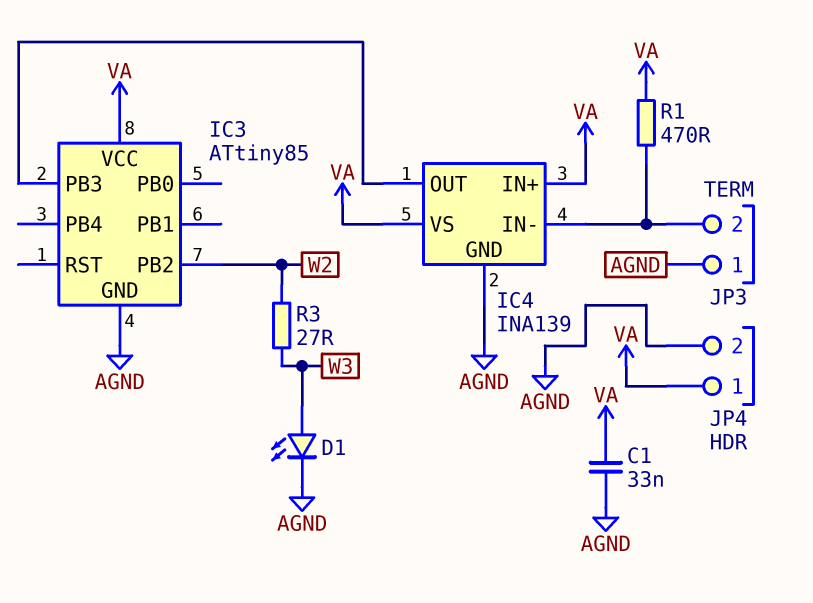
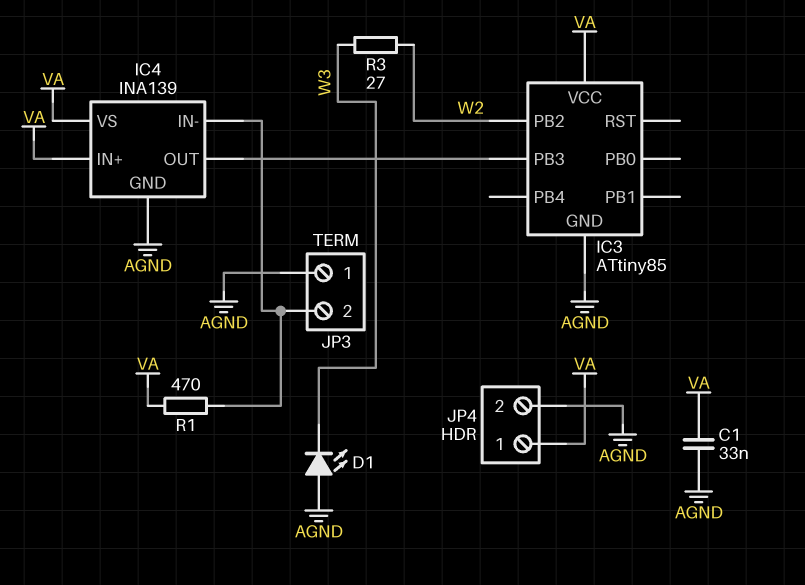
D1: LED (A W3, K AGND) -> LED (A AGND, K W3)

